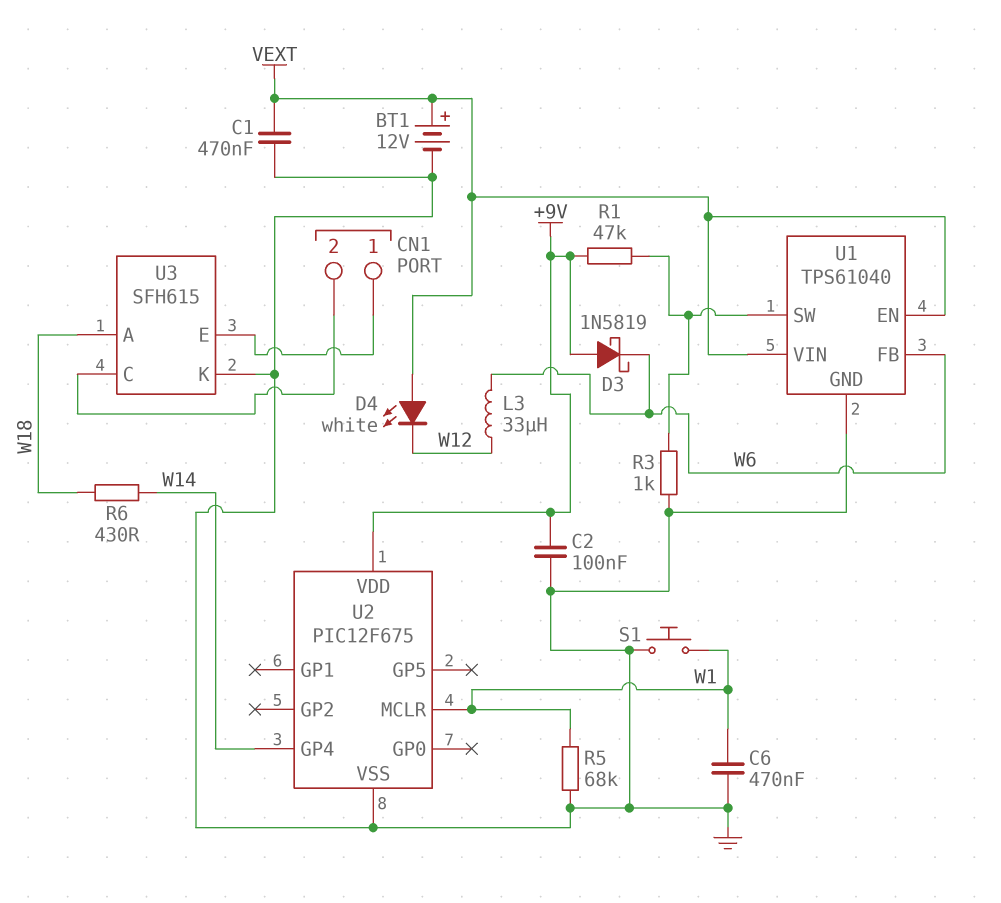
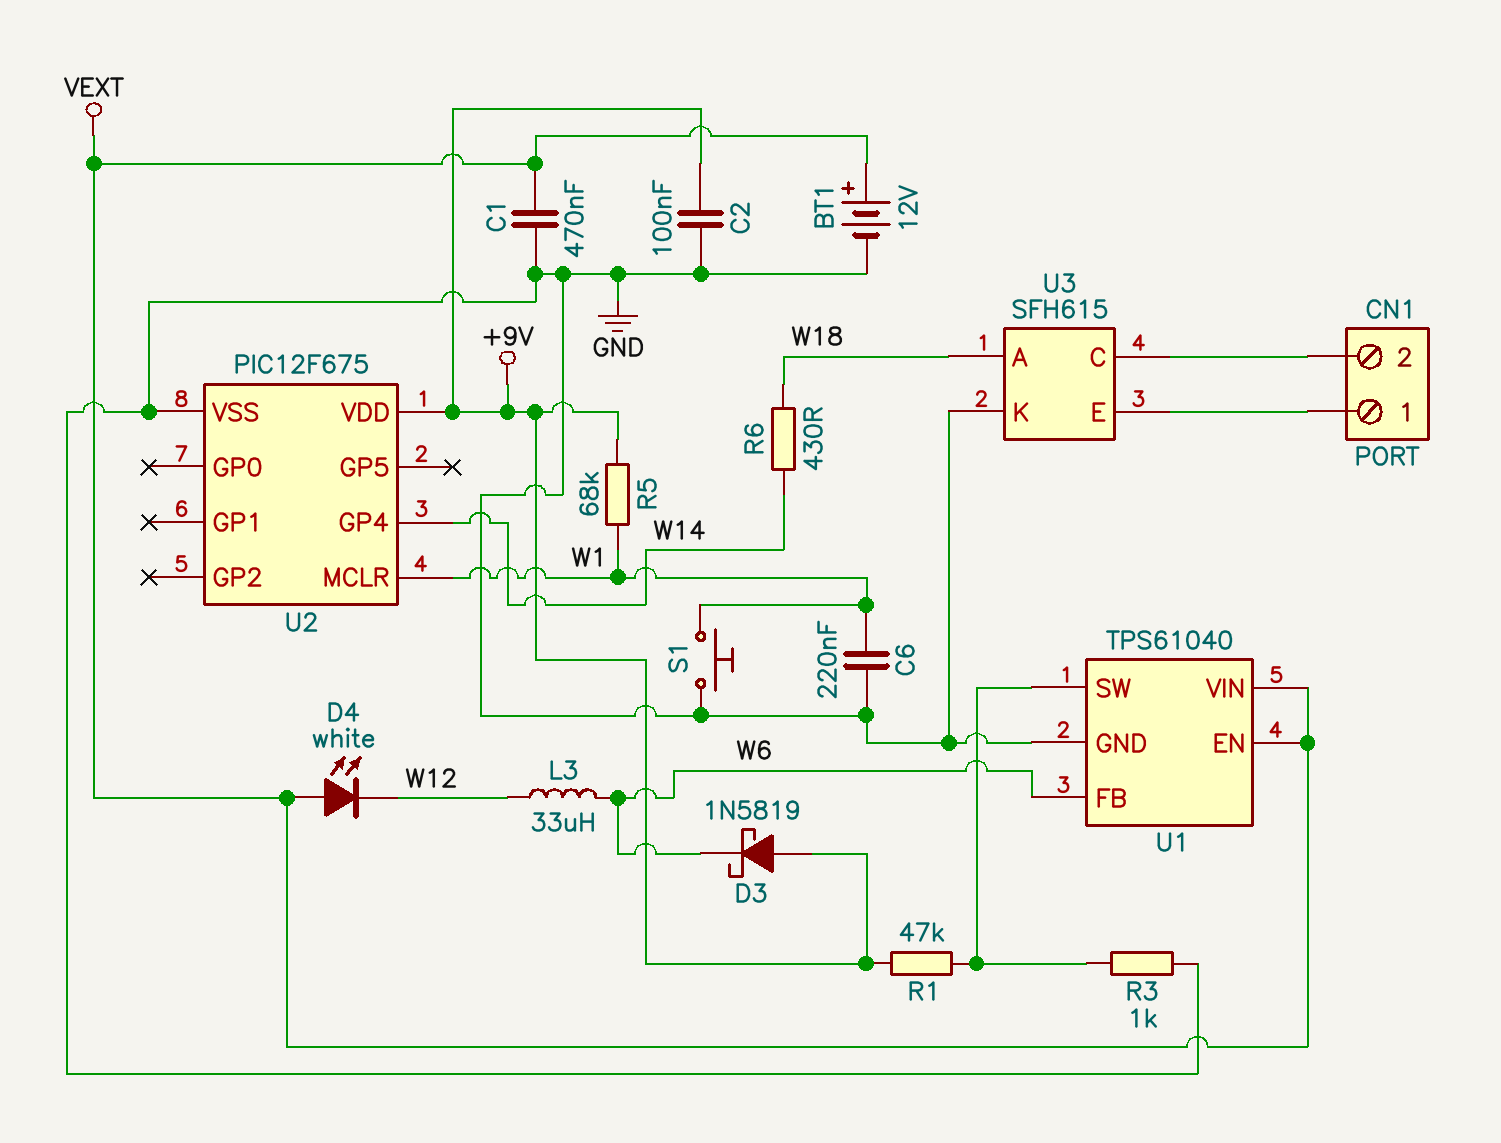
C6: 470nF (GND, W1) -> 220nF (GND, W1)
R5: 68k (GND, W1) -> 68k (+9V, W1)

